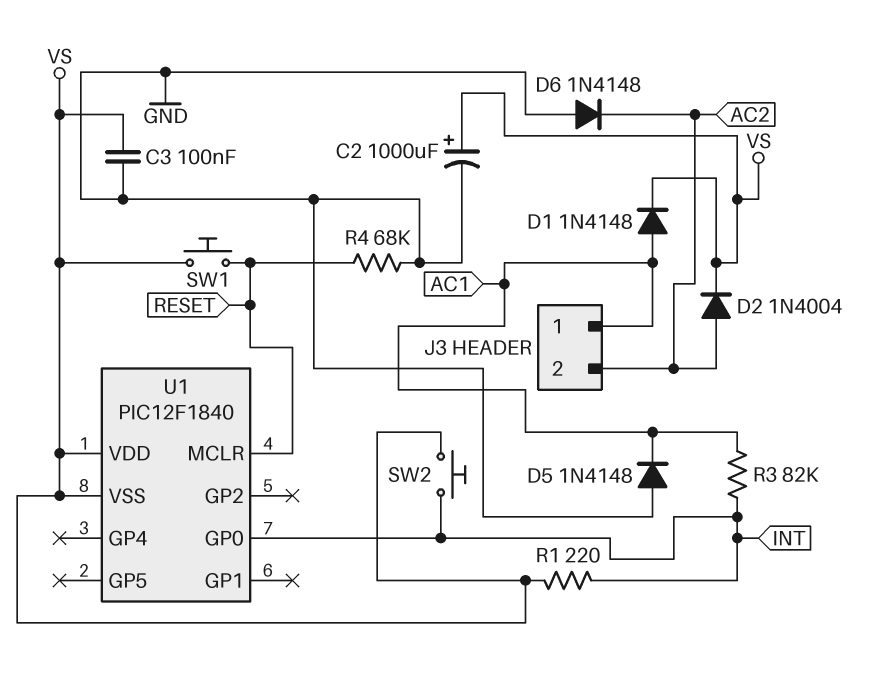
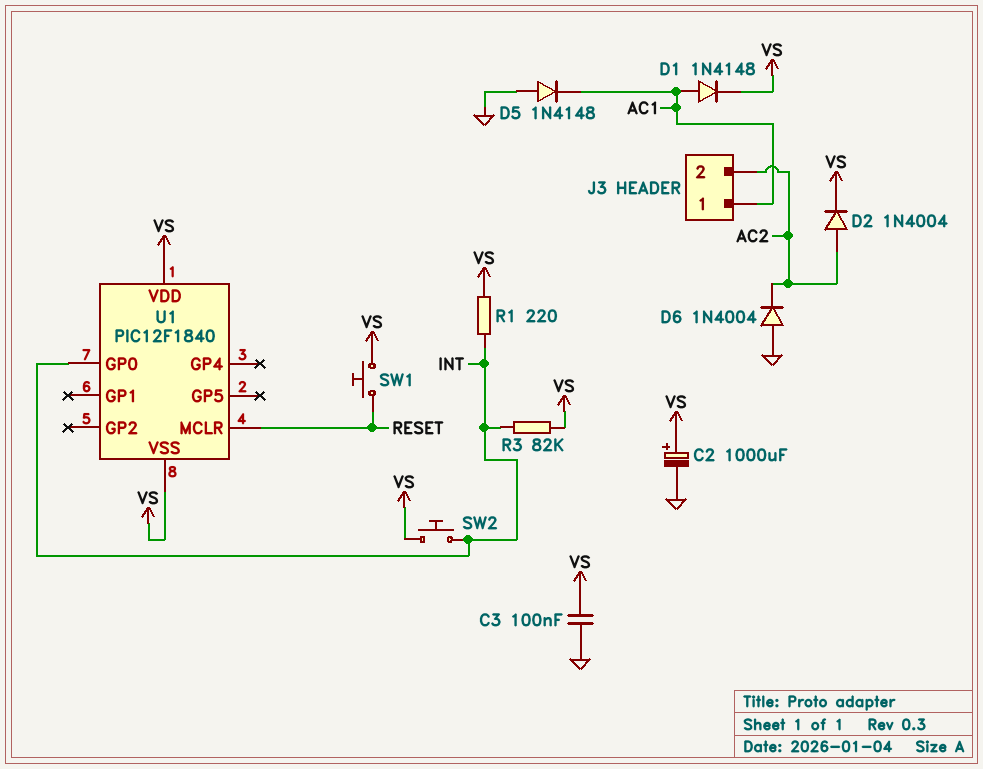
D6: diode 1N4148 (A GND, K AC2) -> diode 1N4004 (A GND, K AC2)
R3: 82k (AC1, INT) -> 82k (INT, VS)
R4: 68k (GND, RESET) -> none

